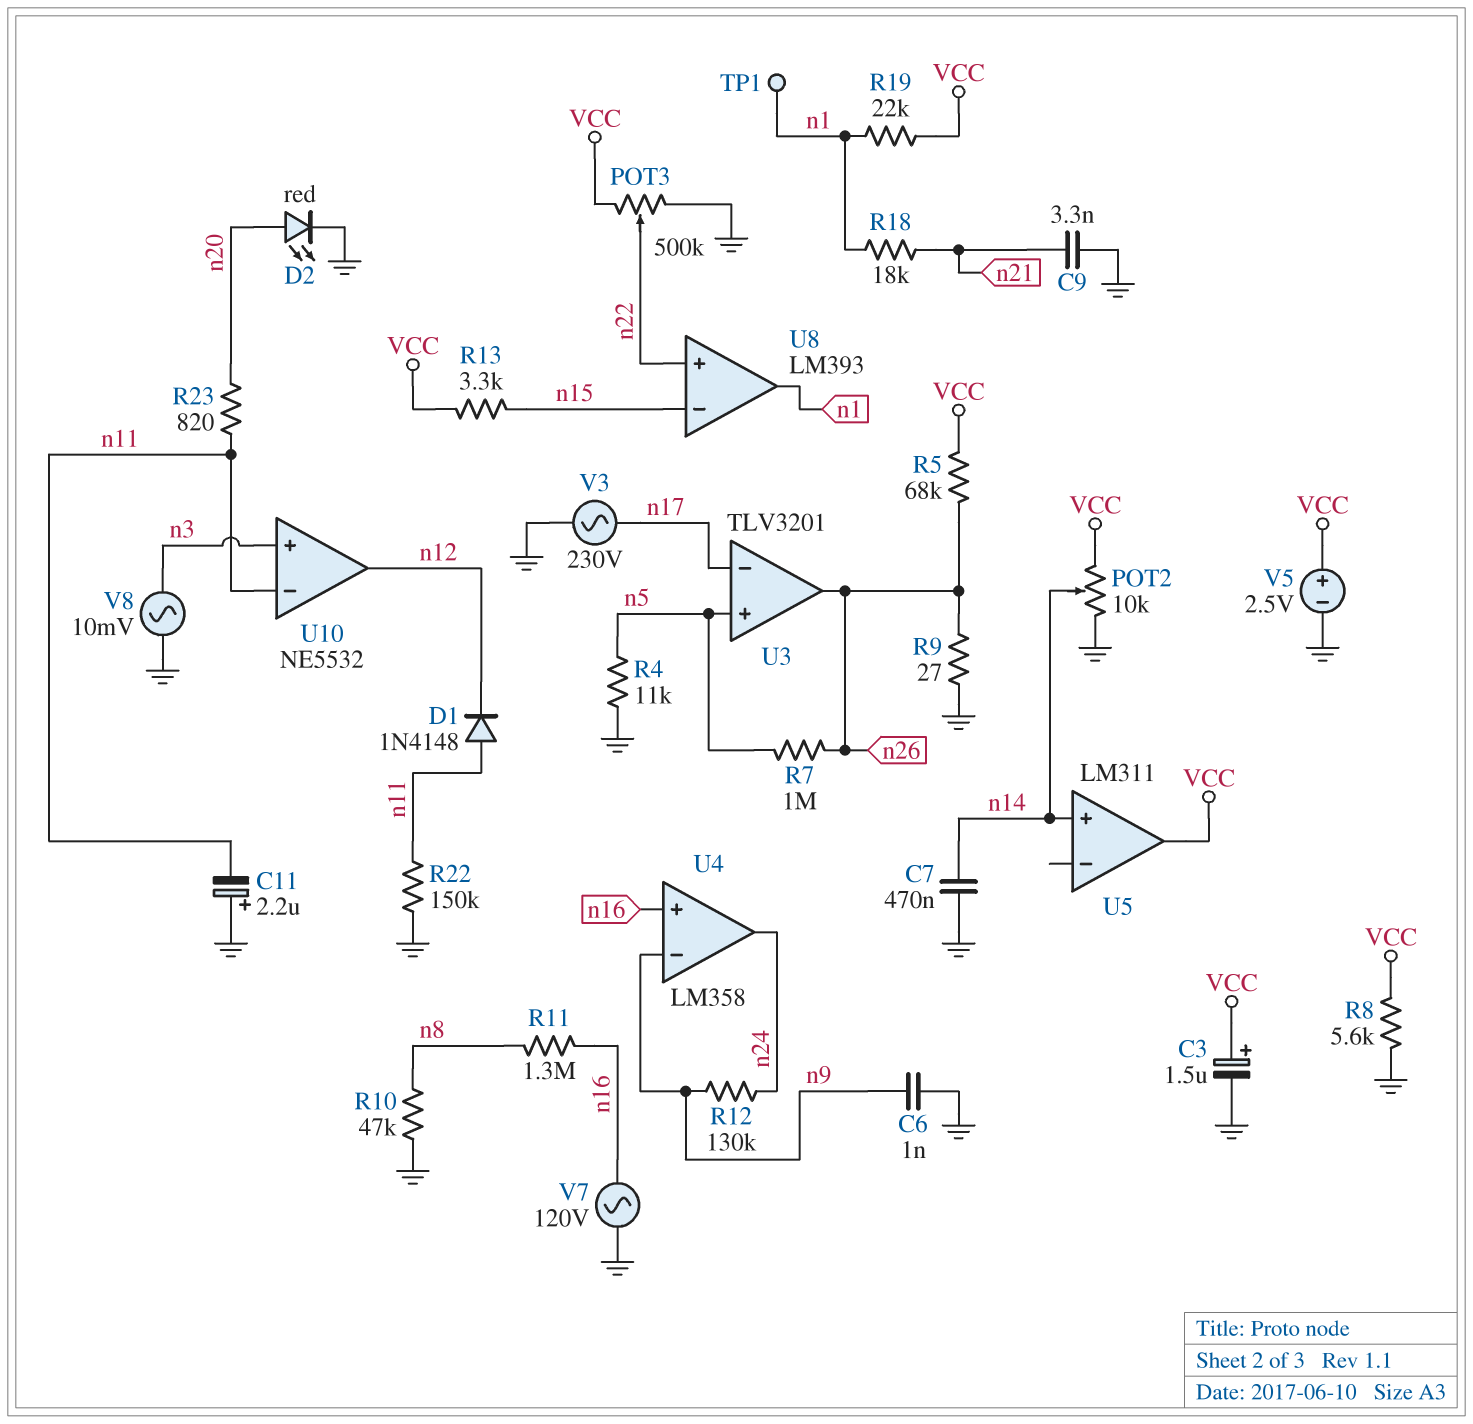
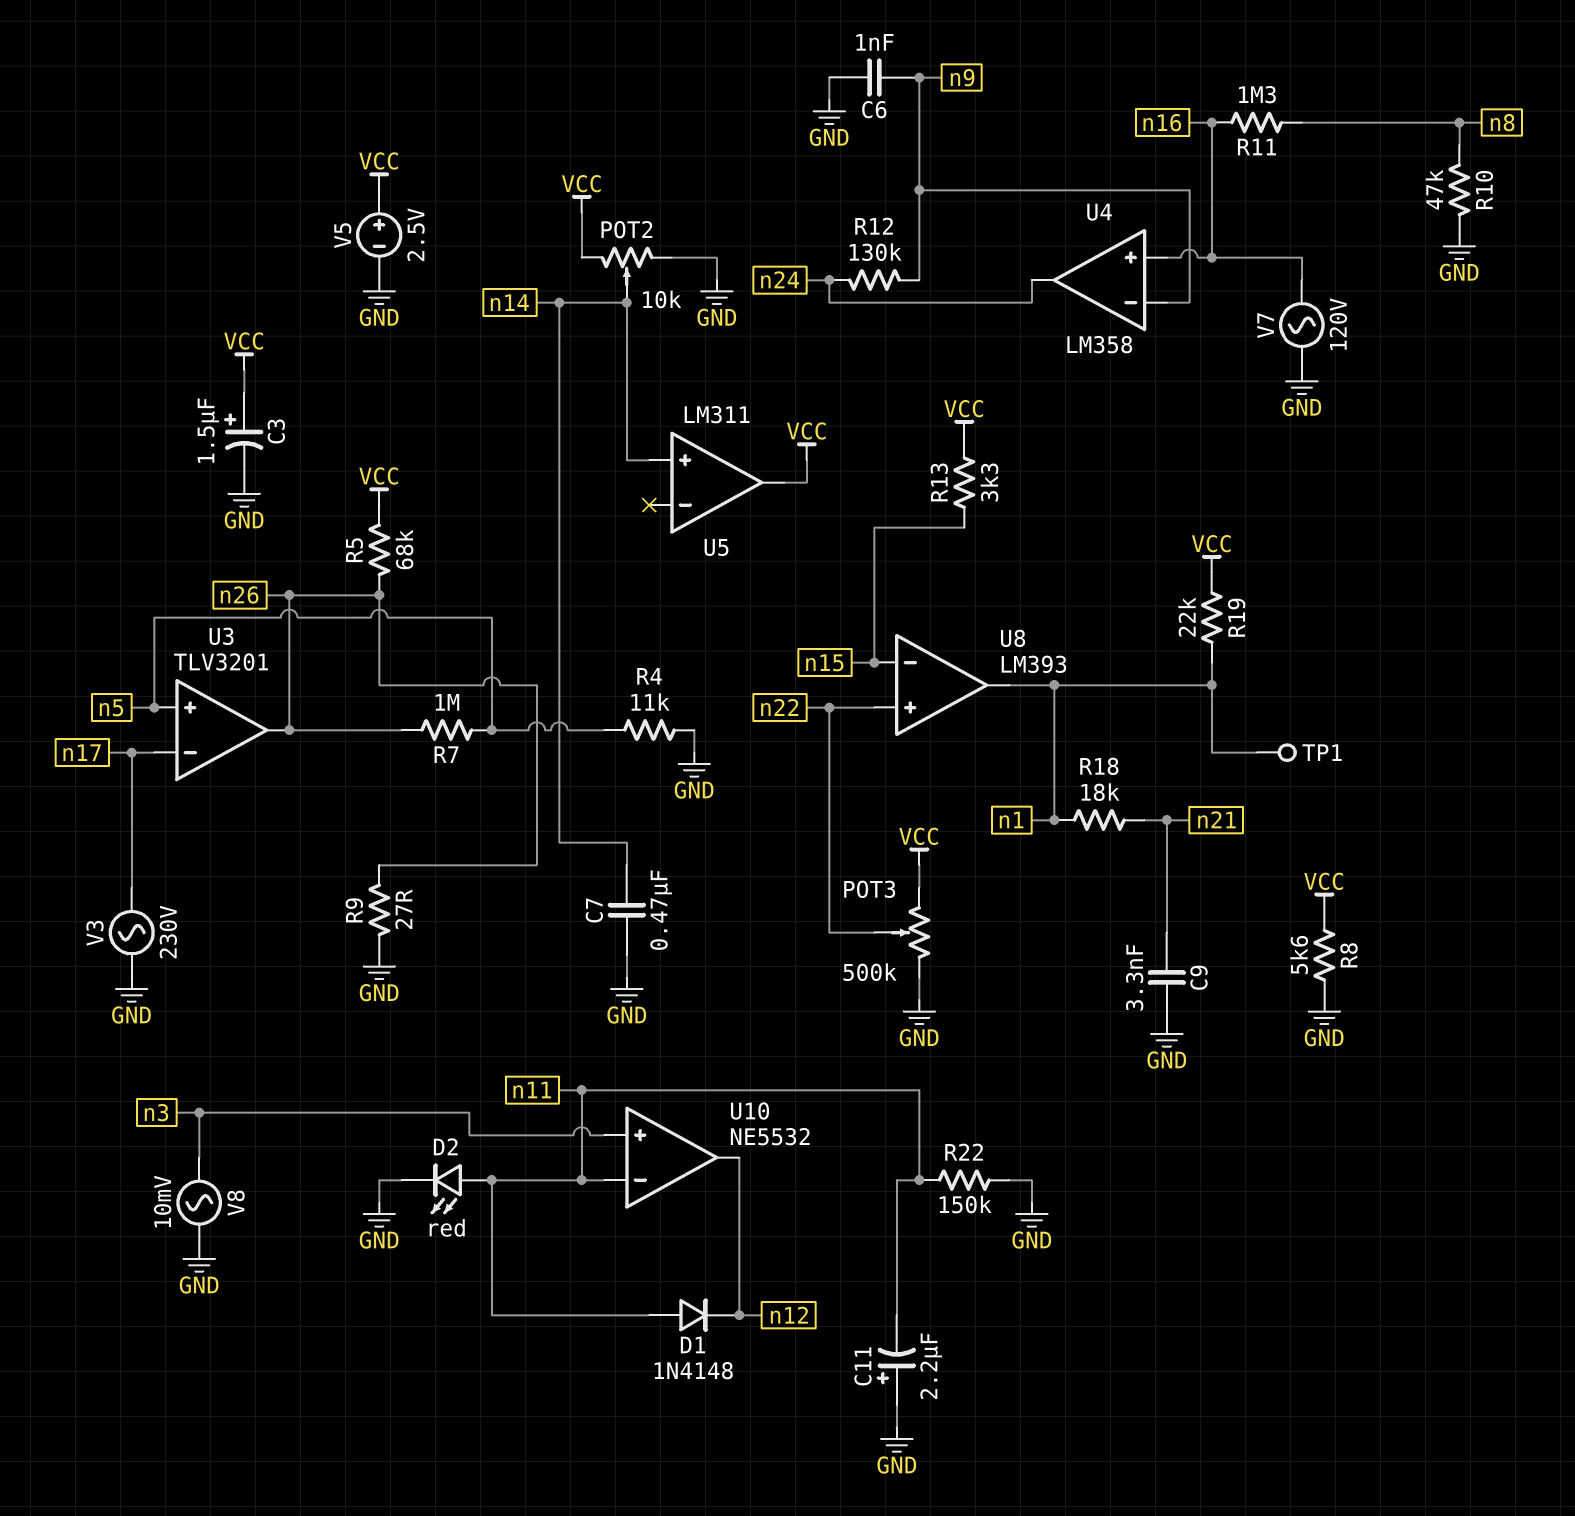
D2: LED red (A n20, K GND) -> LED red (A n11, K GND)
R23: 820 (n11, n20) -> none

